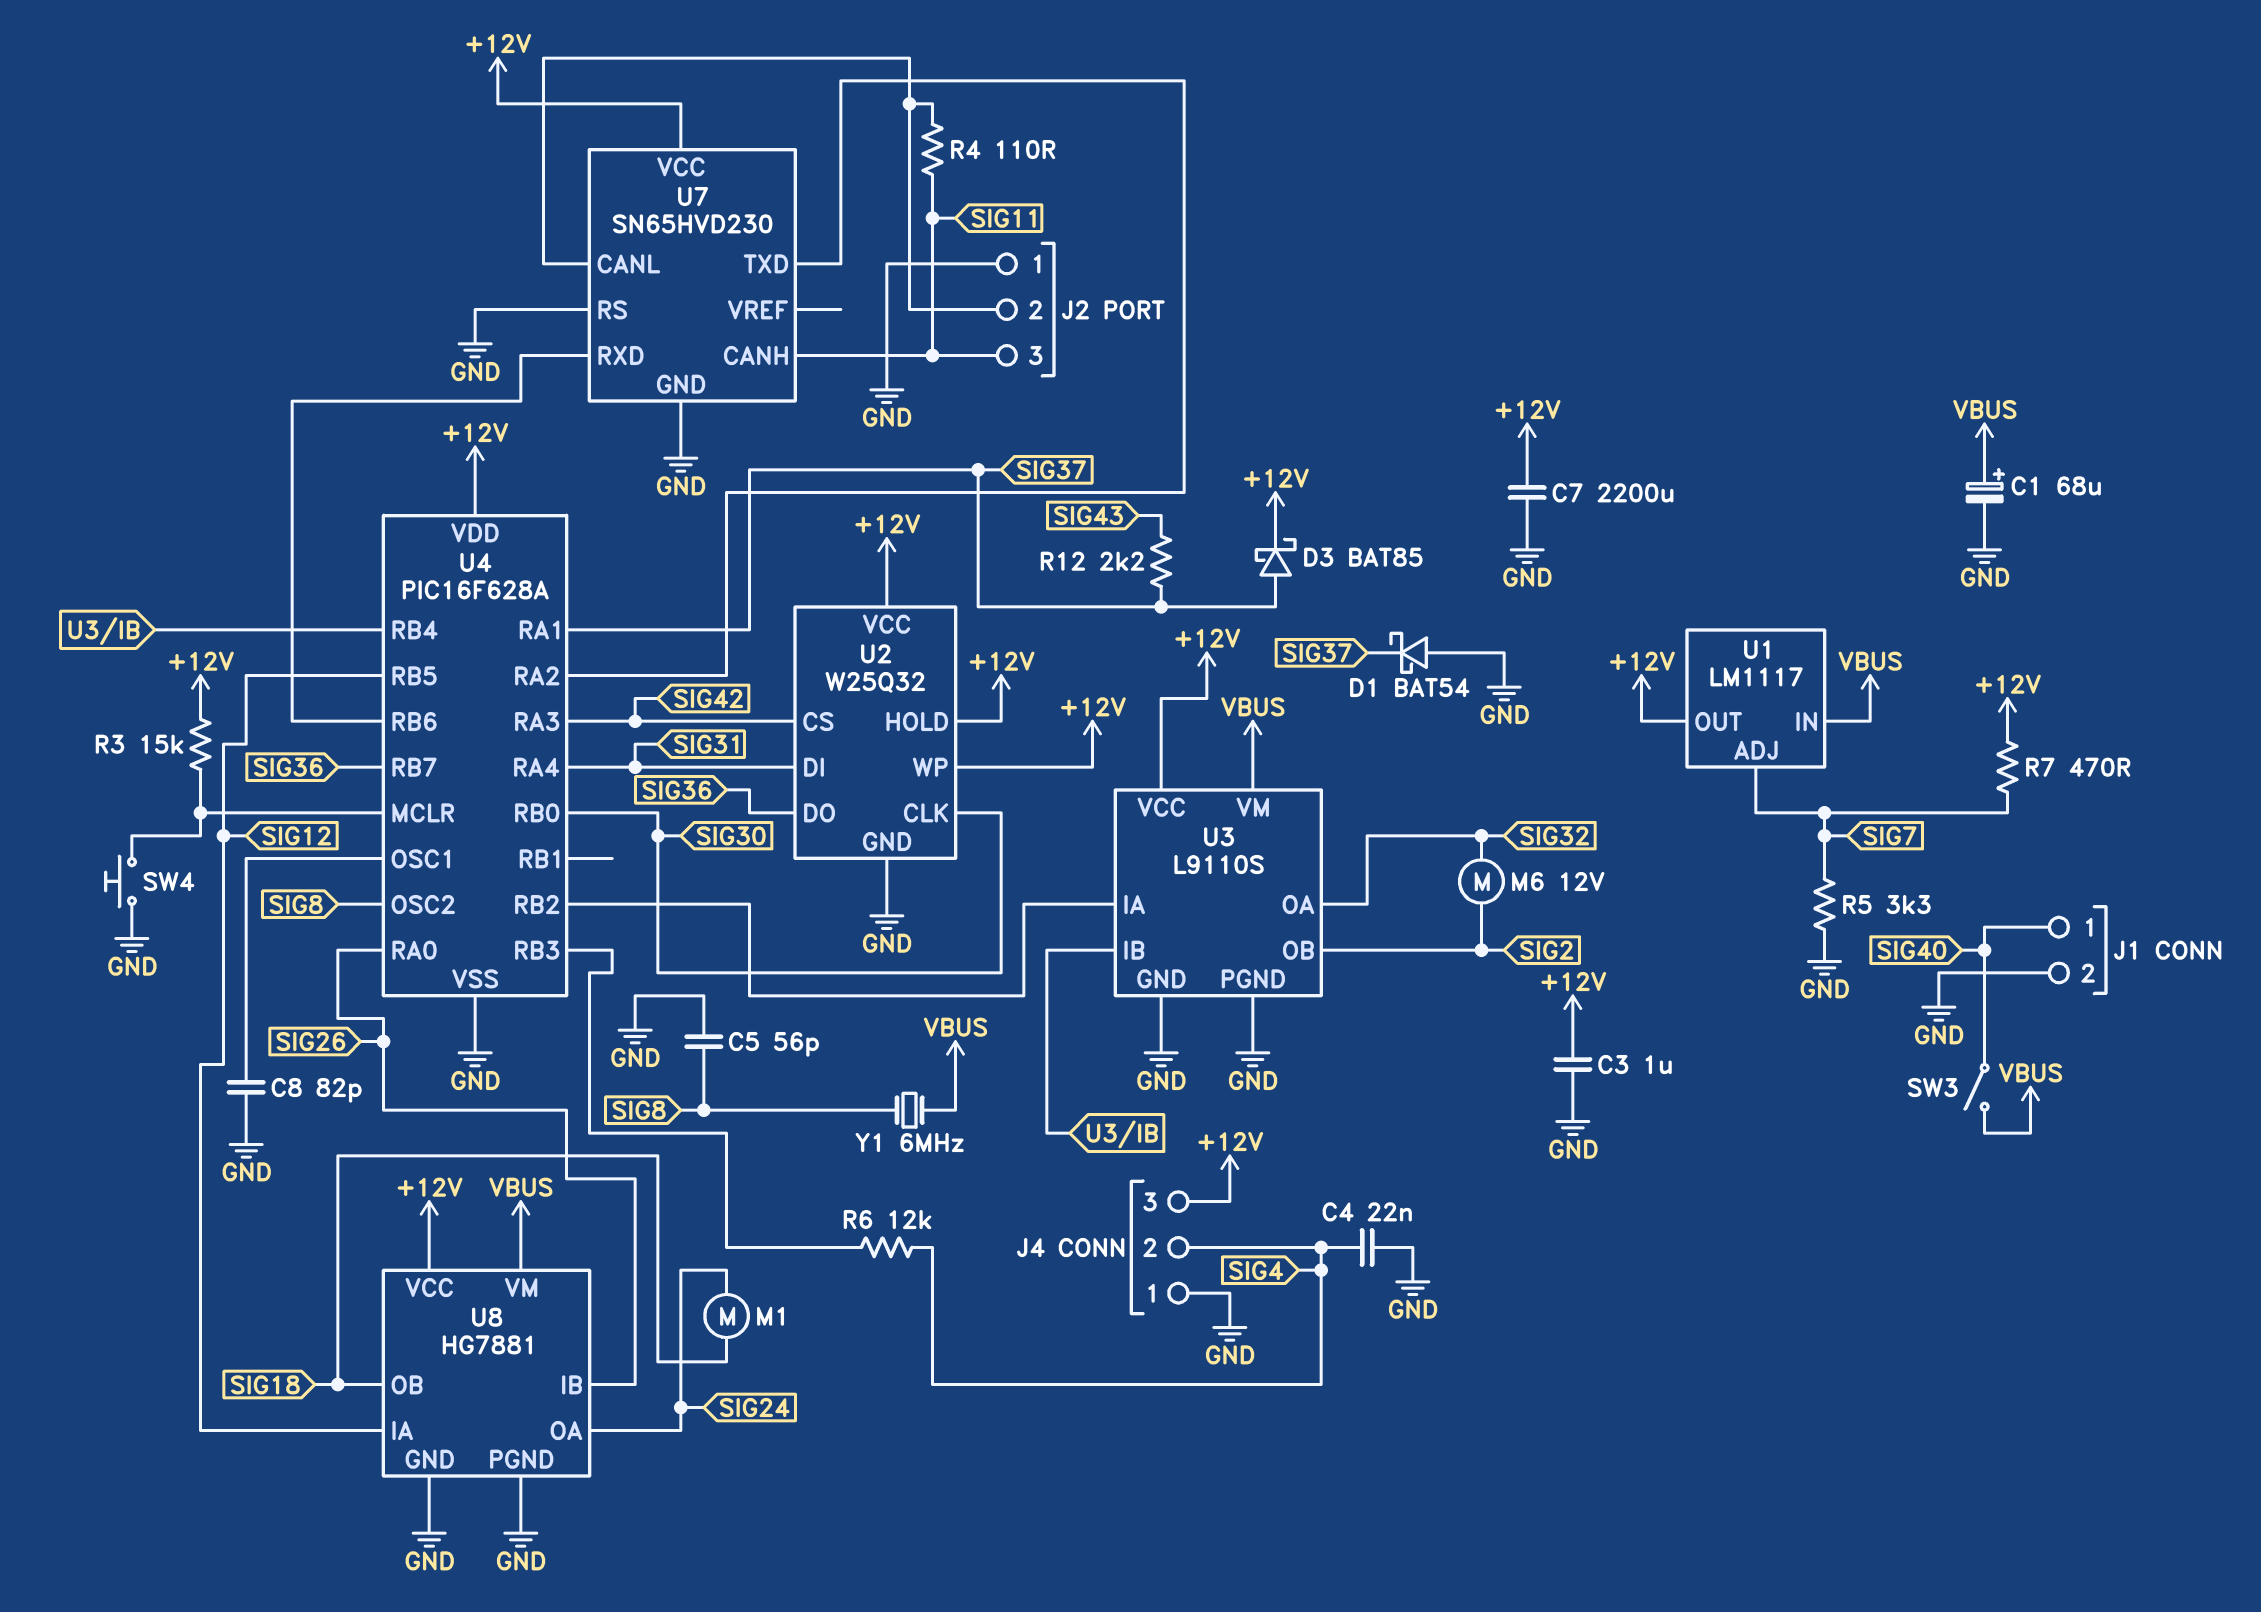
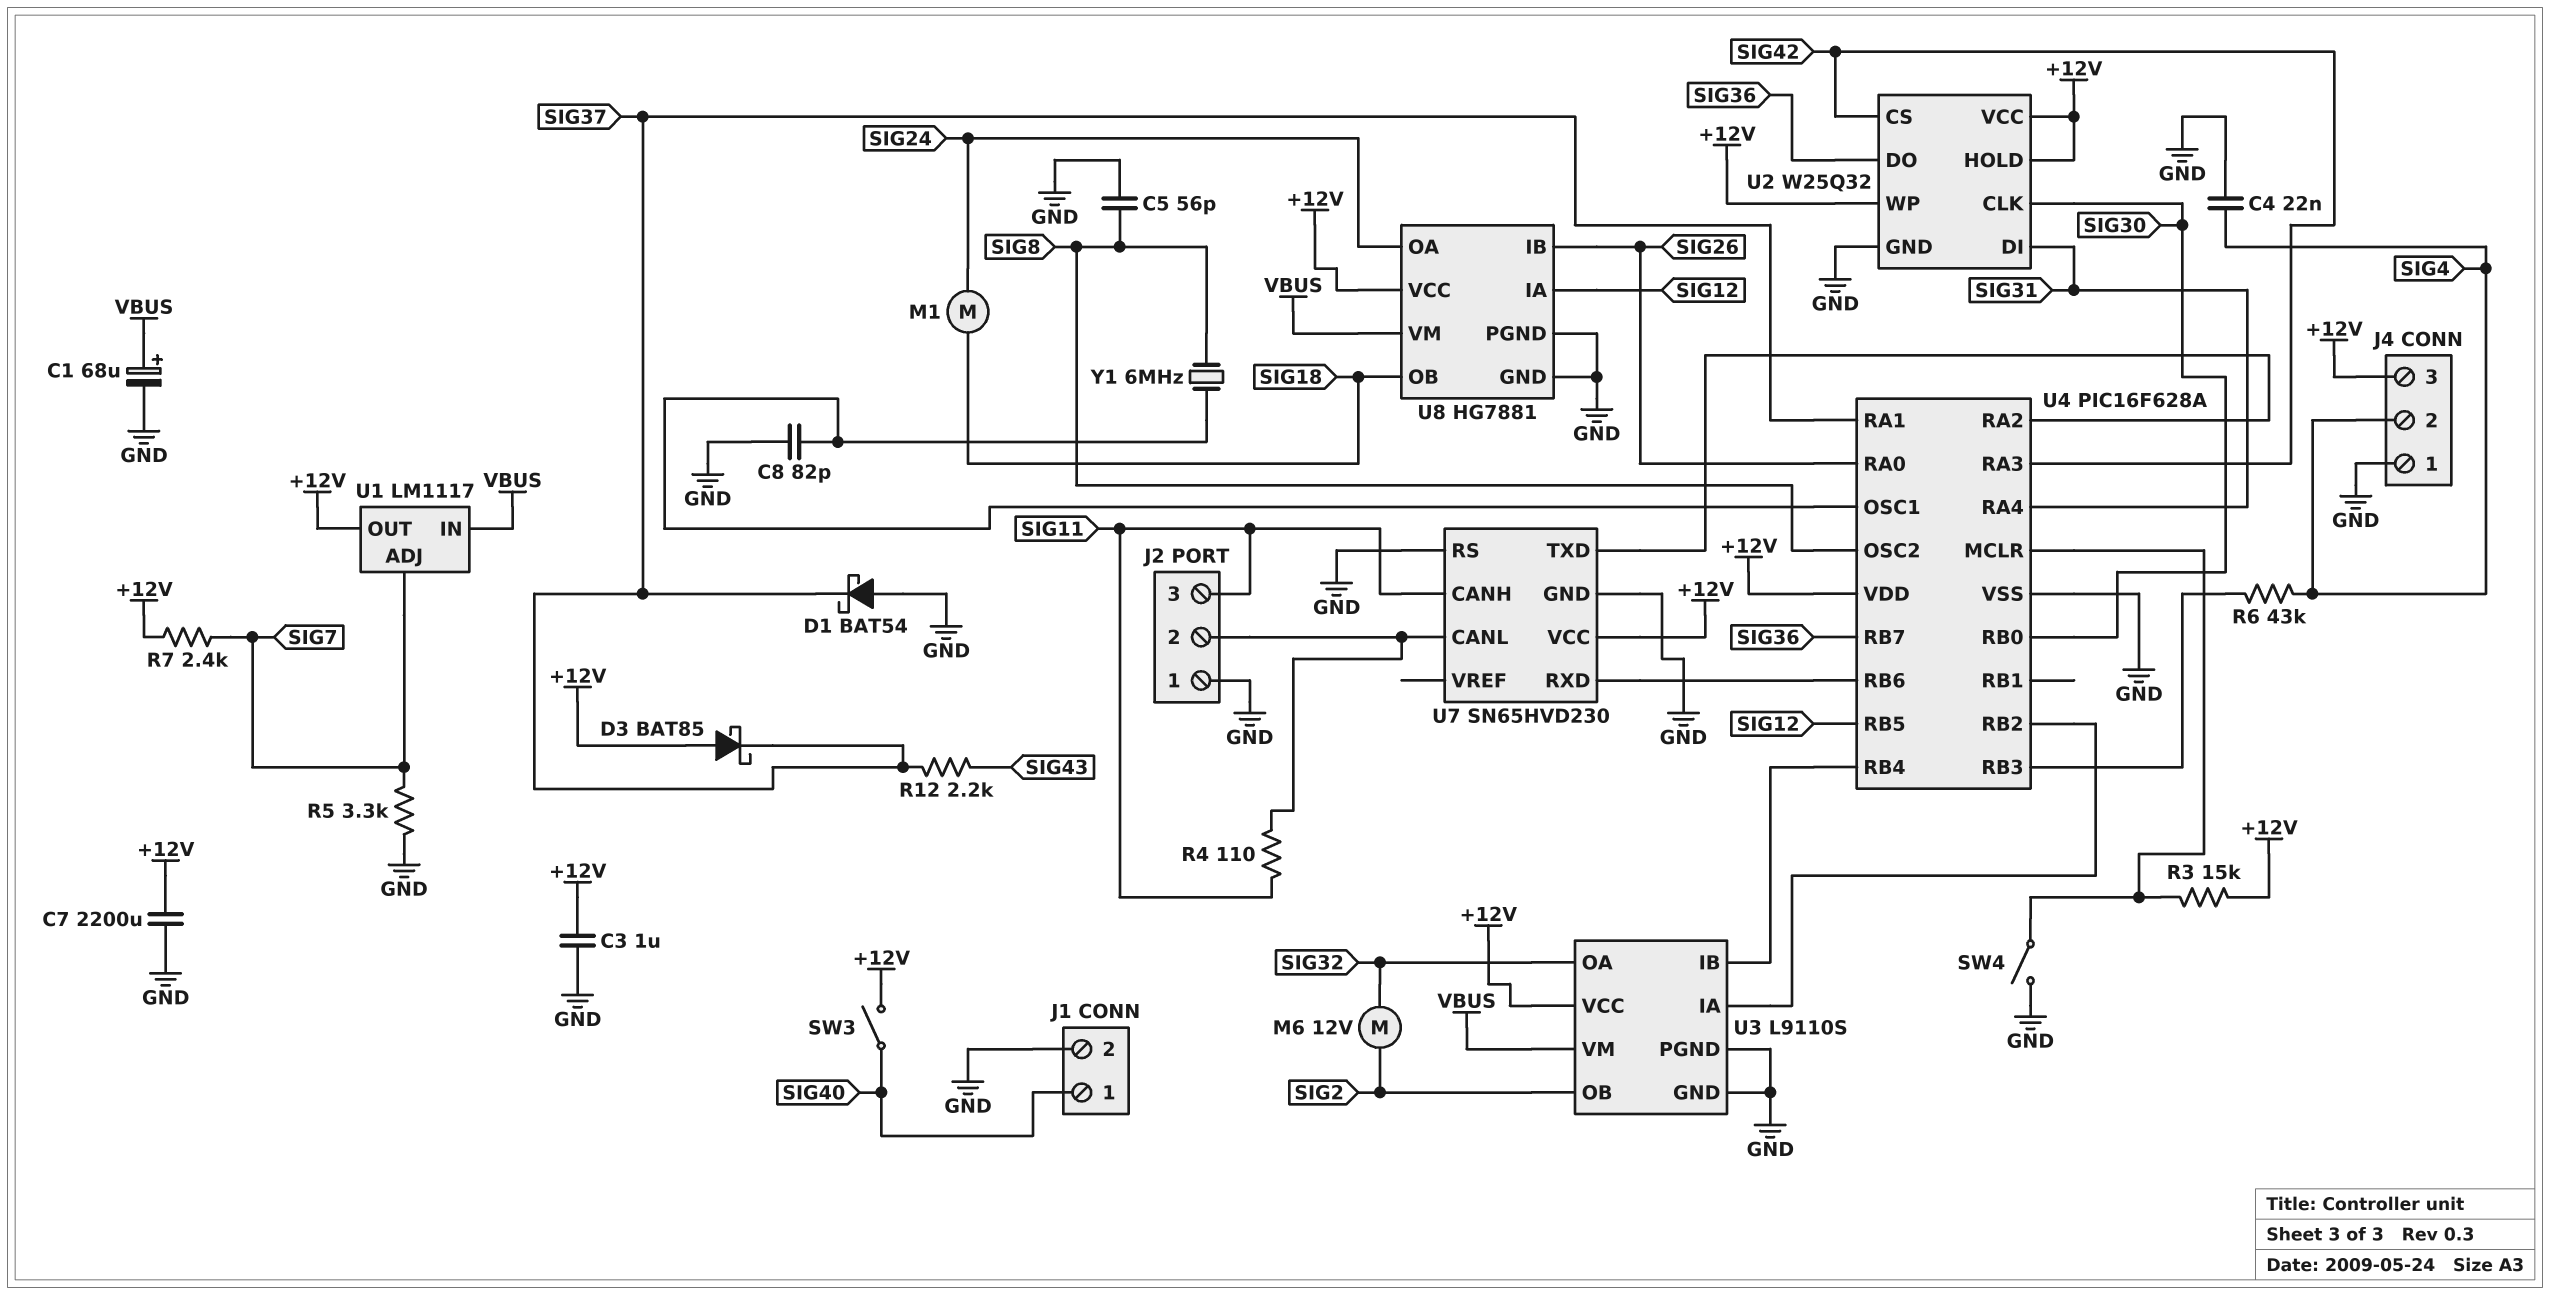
D3: schottky BAT85 (A SIG37, K +12V) -> schottky BAT85 (A +12V, K SIG37)
R6: 12k (SIG4, U4/RB3) -> 43k (SIG4, U4/RB3)
R7: 470 (+12V, SIG7) -> 2.4k (+12V, SIG7)
SW3: switch (SIG40, VBUS) -> switch (+12V, SIG40)
SW4: button (GND, U4/MCLR) -> switch (GND, U4/MCLR)
Y1: 6MHz (SIG8, VBUS) -> 6MHz (SIG8, U4/OSC1)

